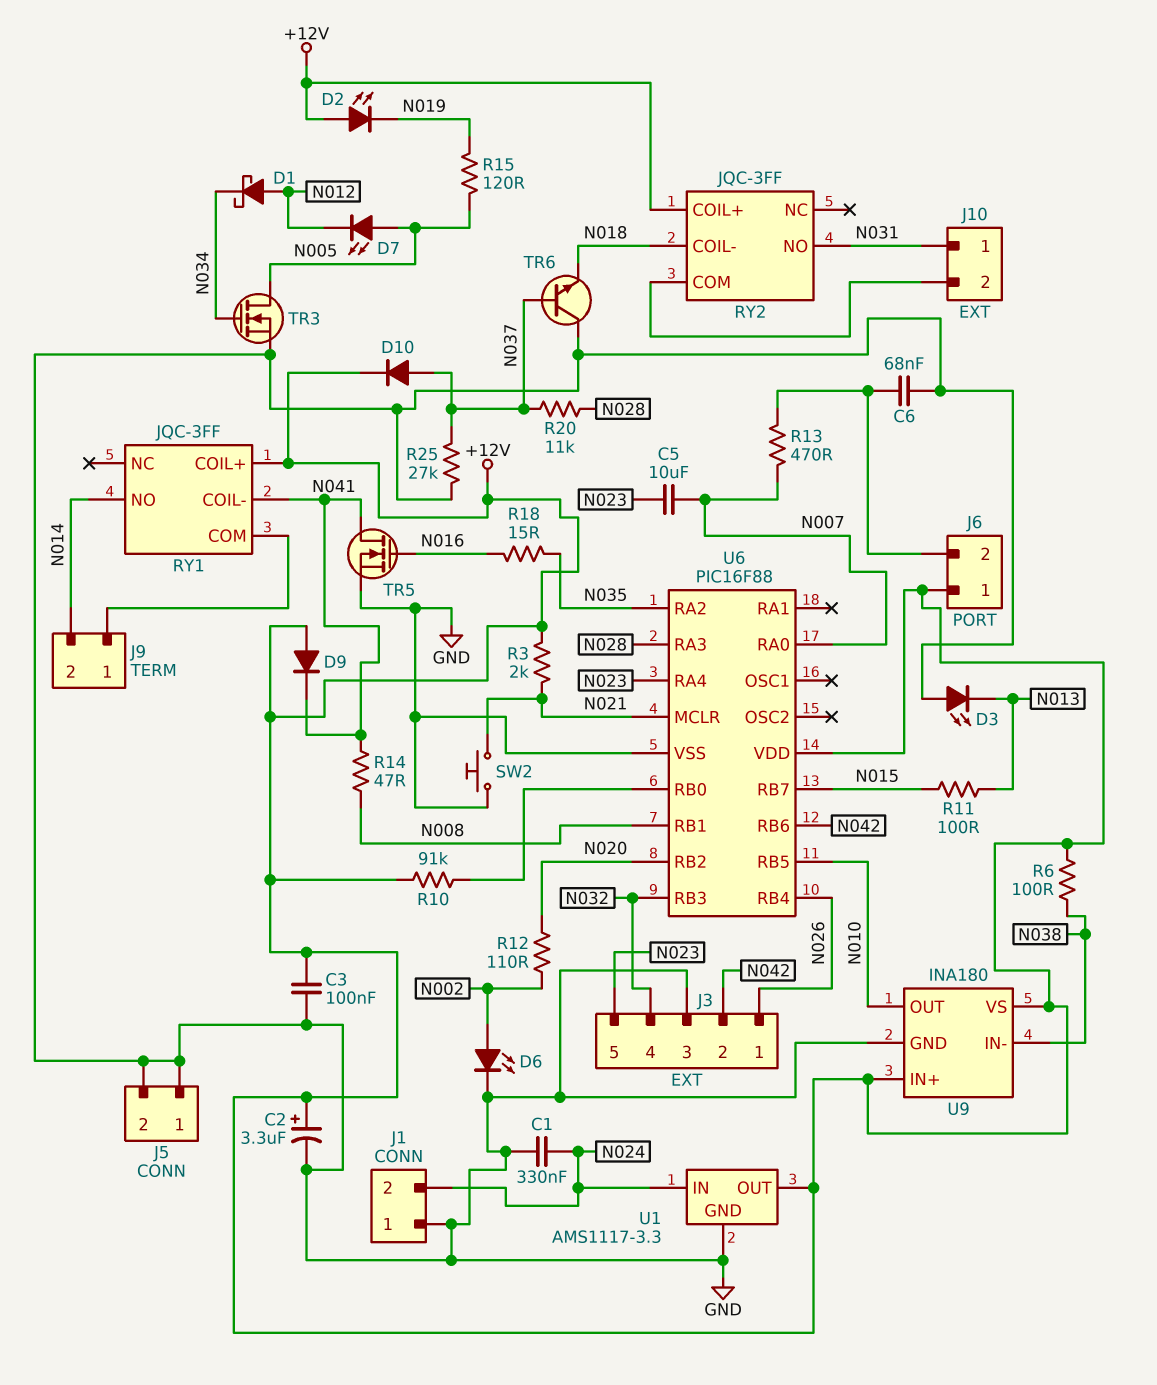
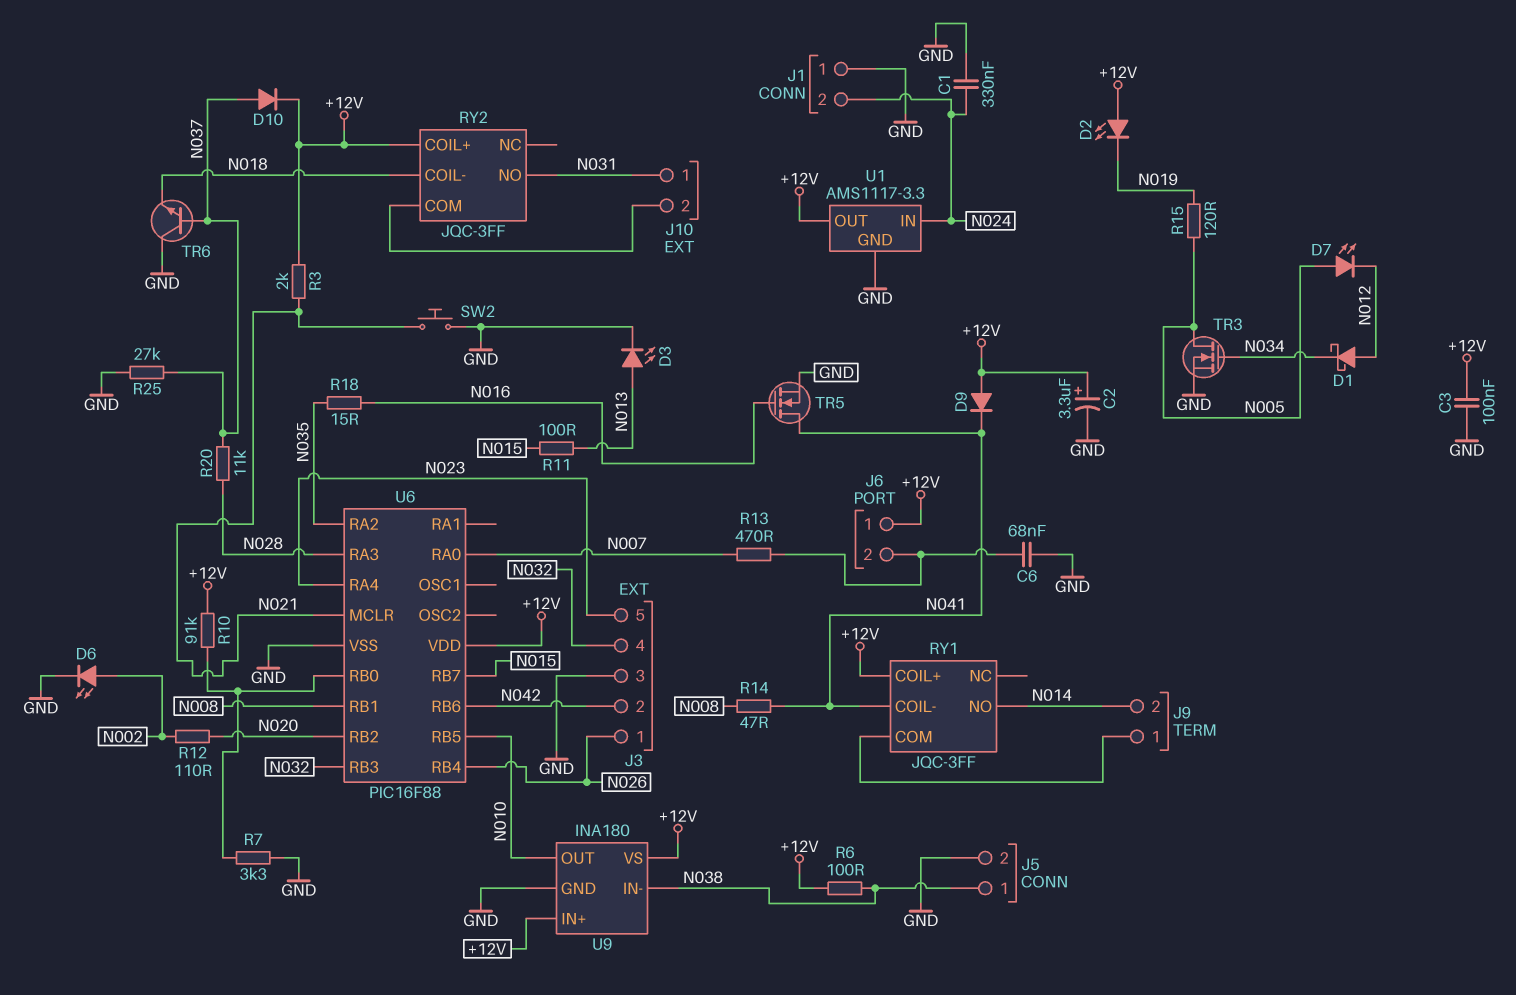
C5: 10uF (N007, N023) -> none
D3: LED (A GND, K N013) -> LED (A N013, K GND)
J5 pin 1: GND -> N038
R7: none -> 3.3k (GND, U6/RB0)

